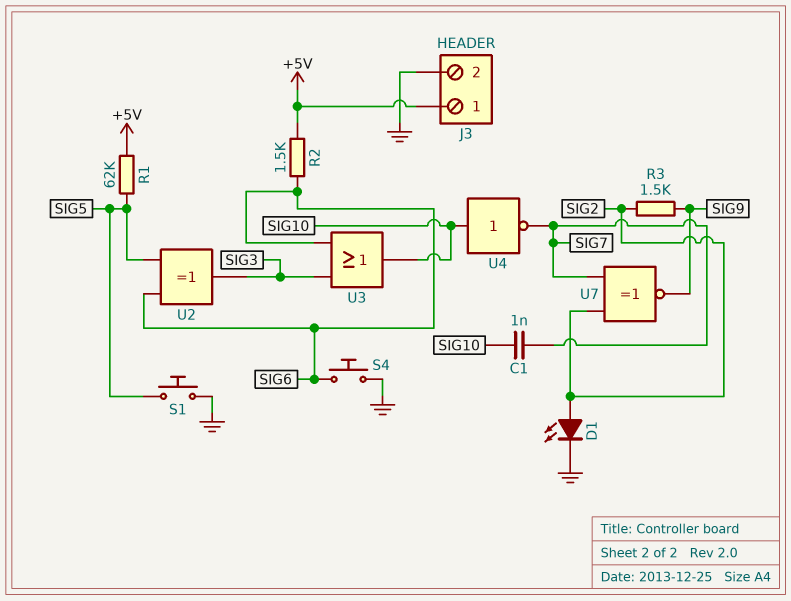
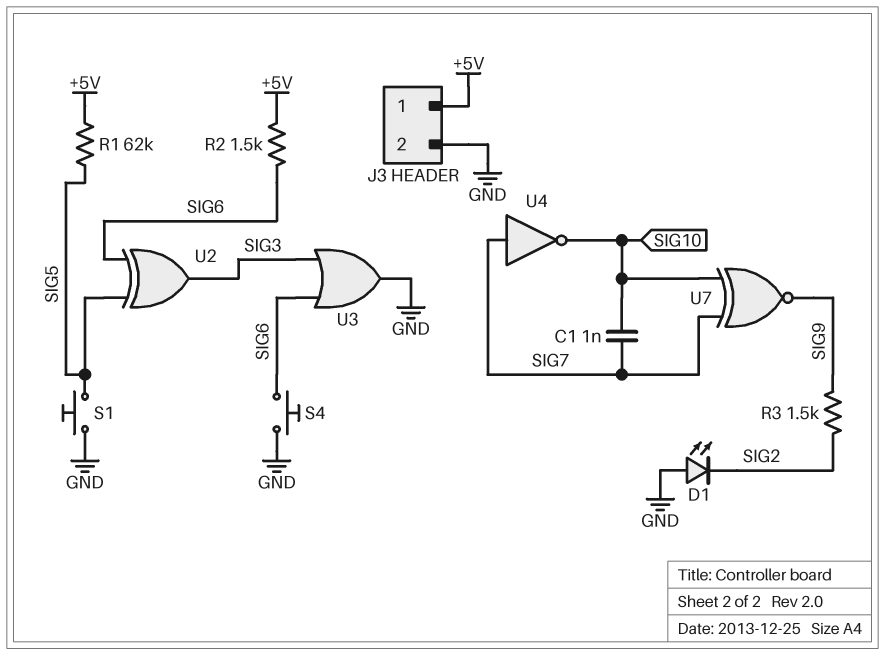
D1: LED (A SIG2, K GND) -> LED (A GND, K SIG2)
U3: OR (in SIG3, in SIG6, out SIG10) -> OR (in SIG3, in SIG6, out GND)
U4: NOT (in SIG10, out SIG7) -> NOT (in SIG7, out SIG10)
U7: XNOR (in SIG2, in SIG7, out SIG9) -> XNOR (in SIG7, in SIG10, out SIG9)

